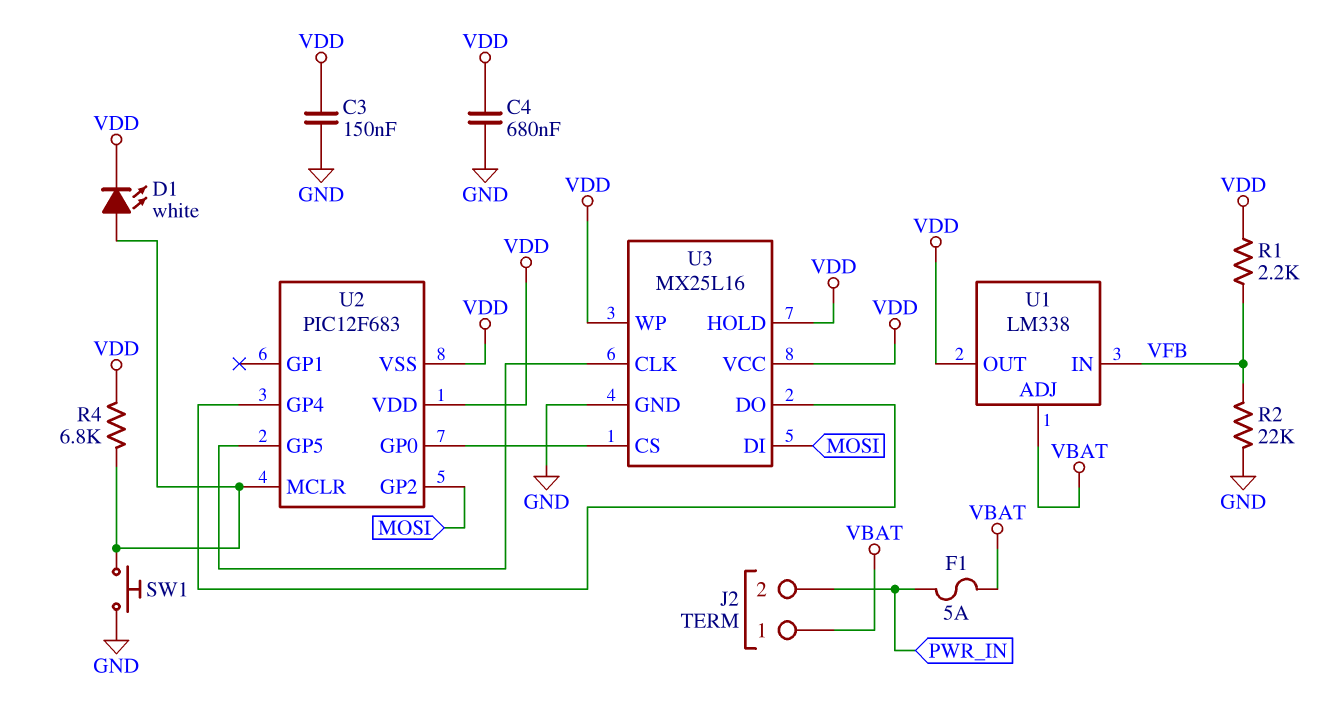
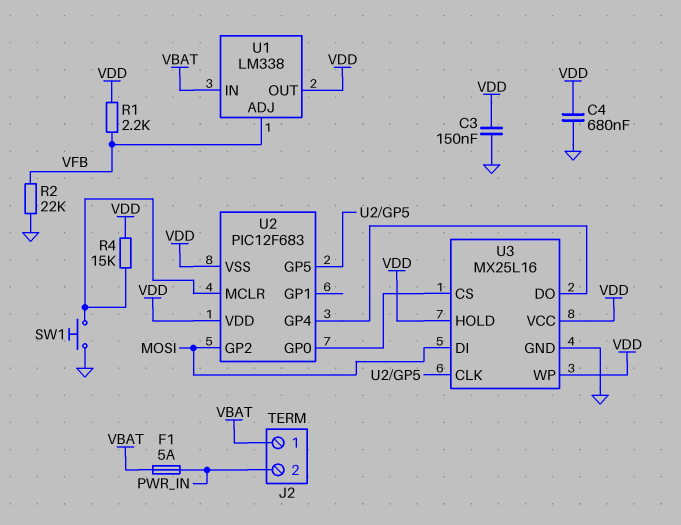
D1: LED white (A U2/MCLR, K VDD) -> none
R4: 6.8k (U2/MCLR, VDD) -> 15k (U2/MCLR, VDD)
U1 pin ADJ: VBAT -> VFB
U1 pin IN: VFB -> VBAT

